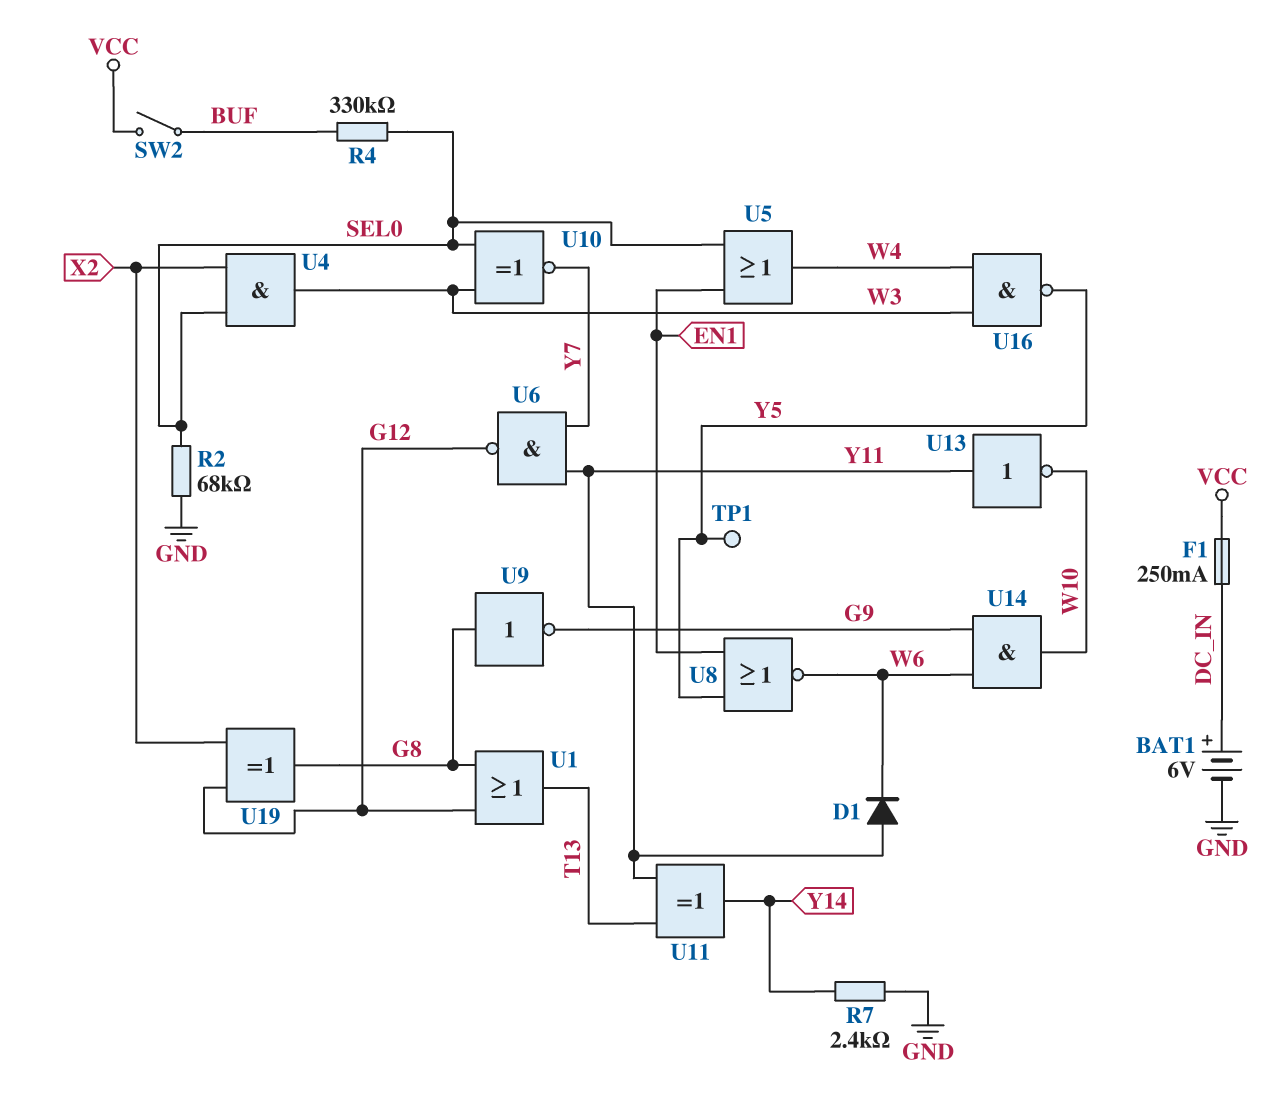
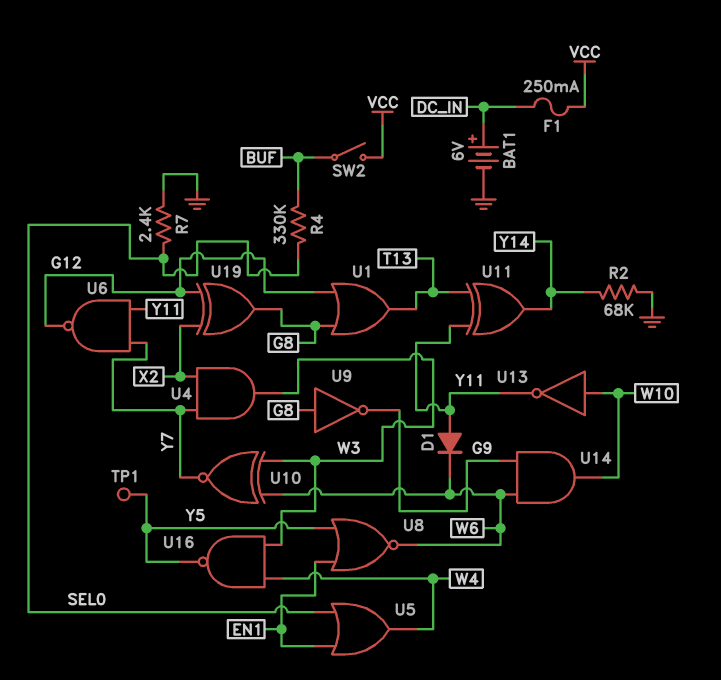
R2: 68k (GND, SEL0) -> 68k (GND, Y14)
R7: 2.4k (GND, Y14) -> 2.4k (GND, SEL0)
U4: AND (in SEL0, in X2, out W3) -> AND (in X2, in Y7, out W3)
U10: XNOR (in SEL0, in W3, out Y7) -> XNOR (in W3, in W6, out Y7)
U13: NOT (in Y11, out W10) -> NOT (in W10, out Y11)

